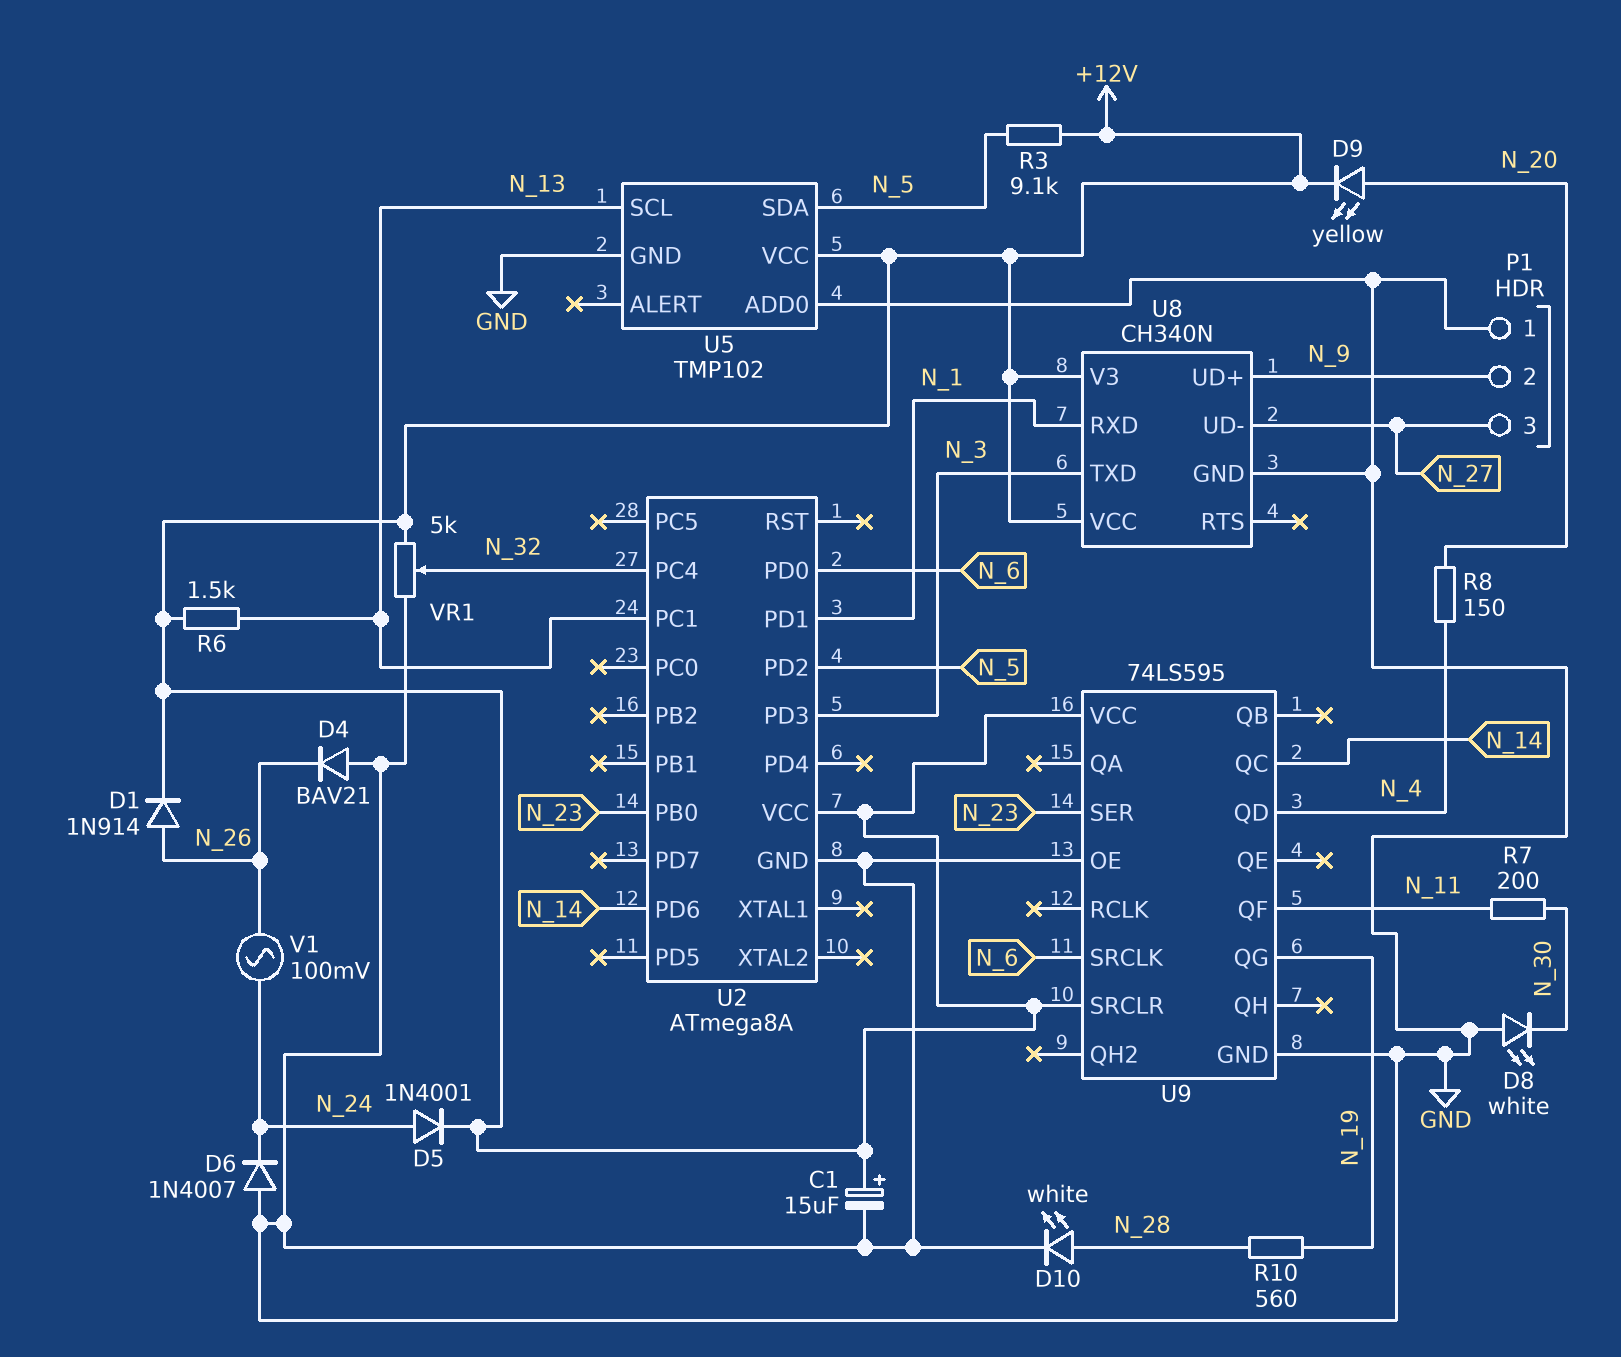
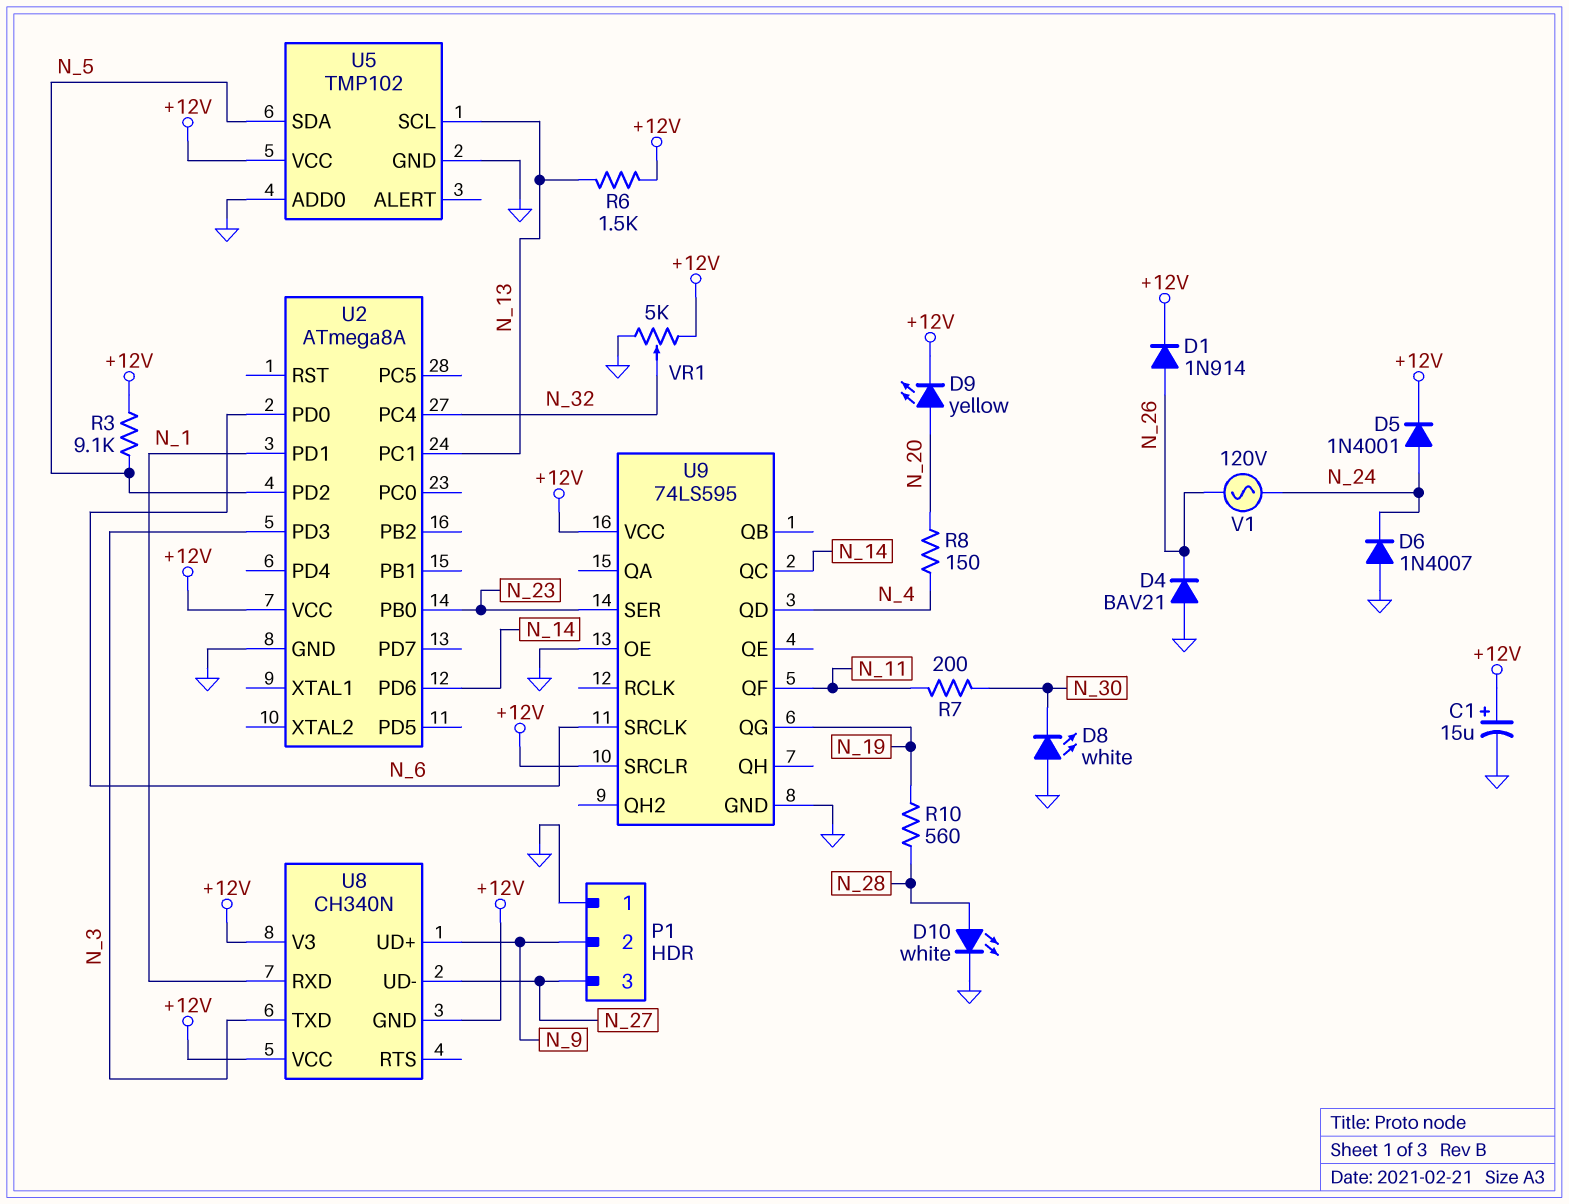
U8 pin GND: GND -> +12V
V1: AC 100mV (N_24, N_26) -> AC 120V (N_24, N_26)

